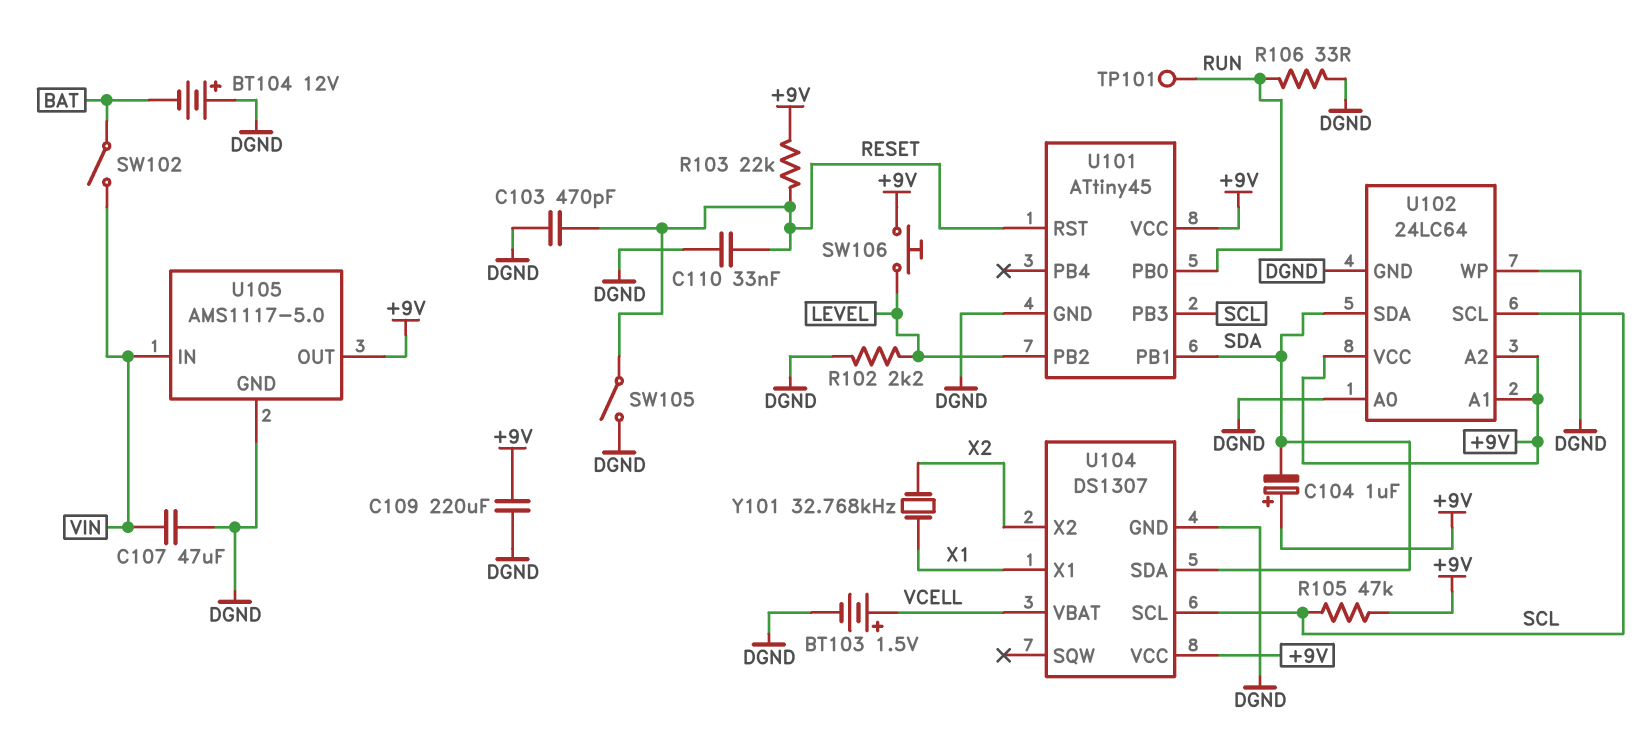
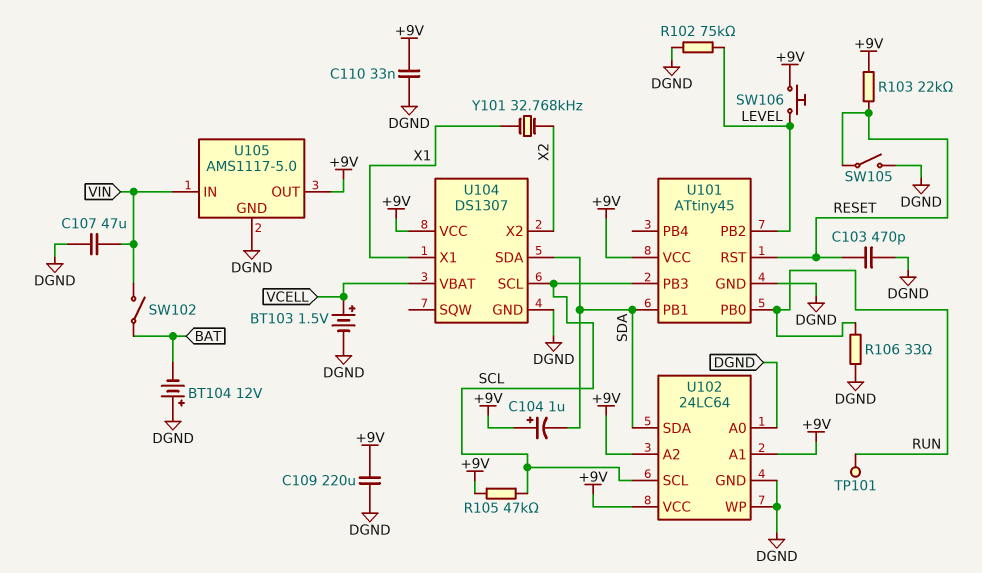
C110: 33nF (DGND, RESET) -> 33nF (+9V, DGND)
R102: 2.2k (DGND, LEVEL) -> 75k (DGND, LEVEL)

